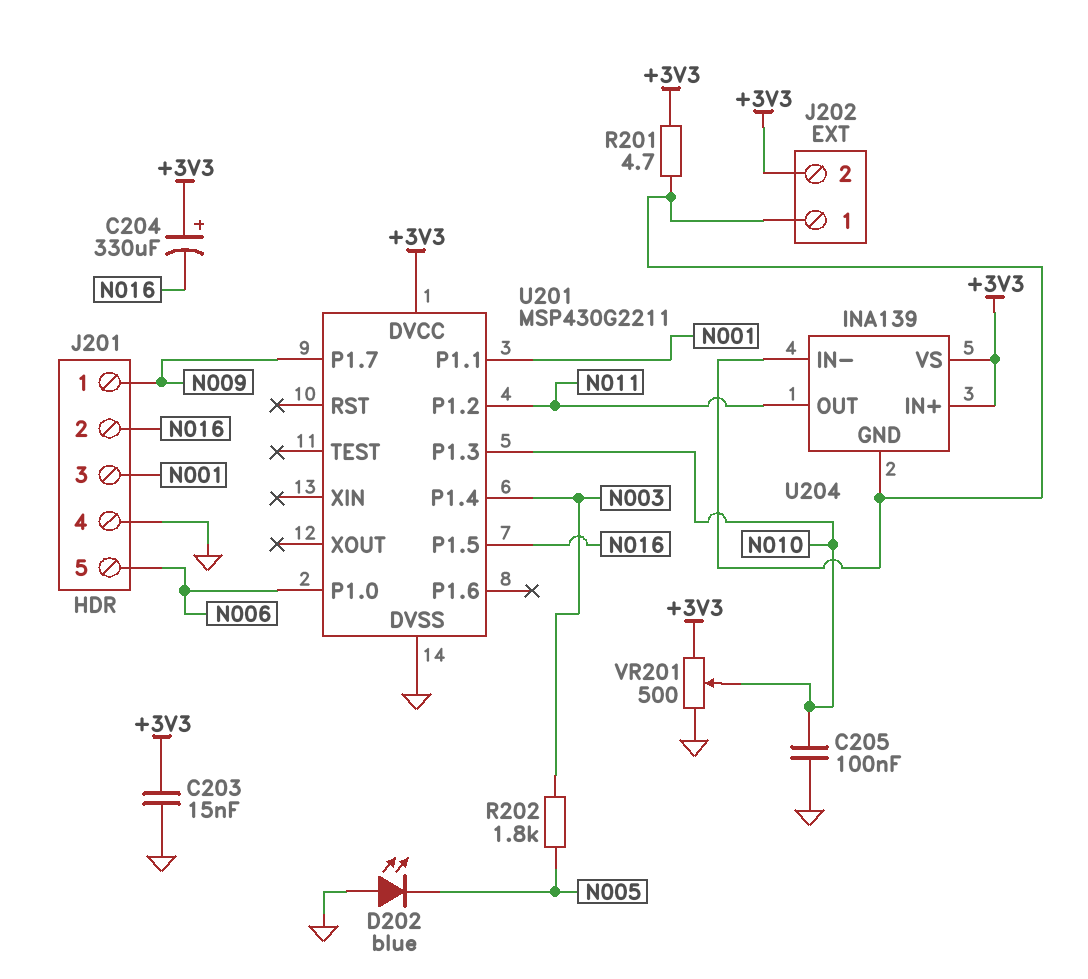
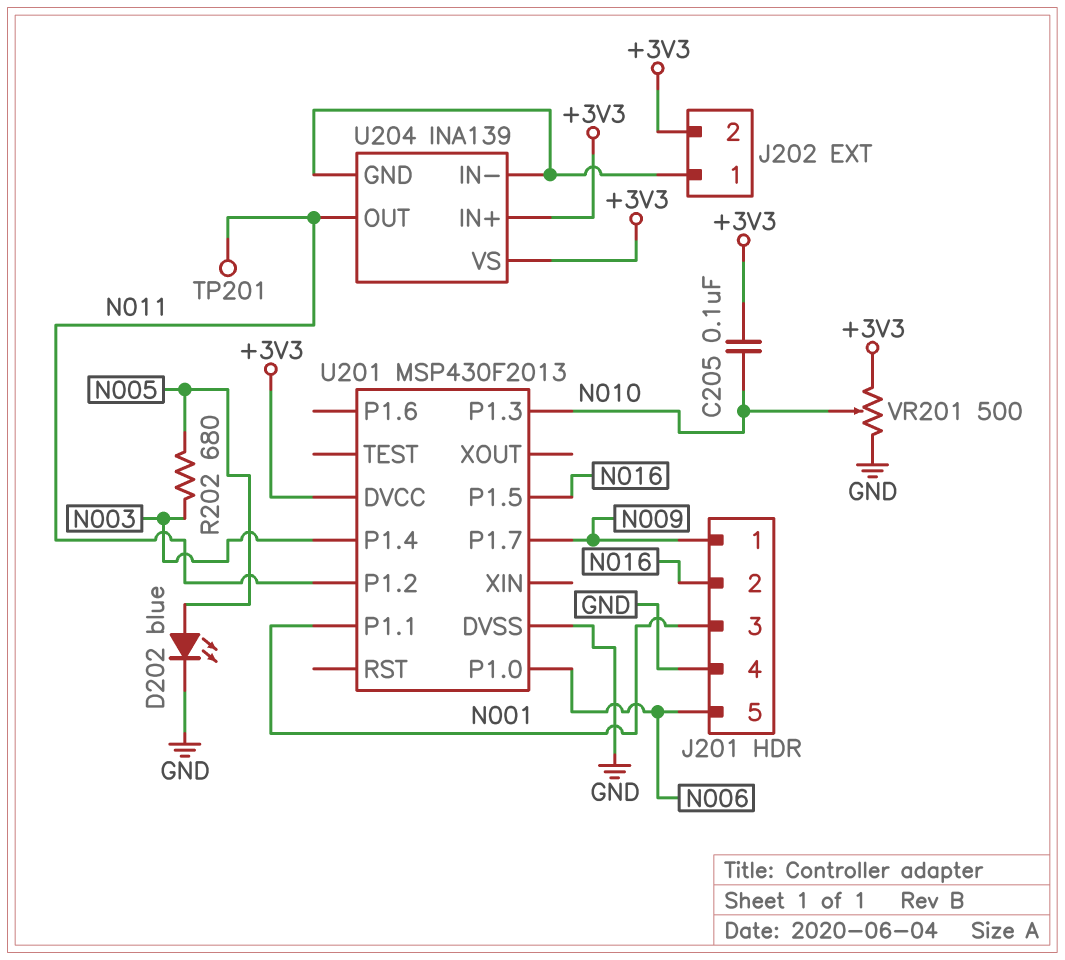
C203: 15nF (+3V3, GND) -> none
C204: 330uF (plus +3V3, minus N016) -> none
C205: 100nF (GND, N010) -> 100nF (+3V3, N010)
D202: LED blue (A GND, K N005) -> LED blue (A N005, K GND)
R201: 4.7 (+3V3, J202/1) -> none
R202: 1.8k (N003, N005) -> 680 (N003, N005)
TP201: none -> test point (N011)
U201: MSP430G2211 -> MSP430F2013

